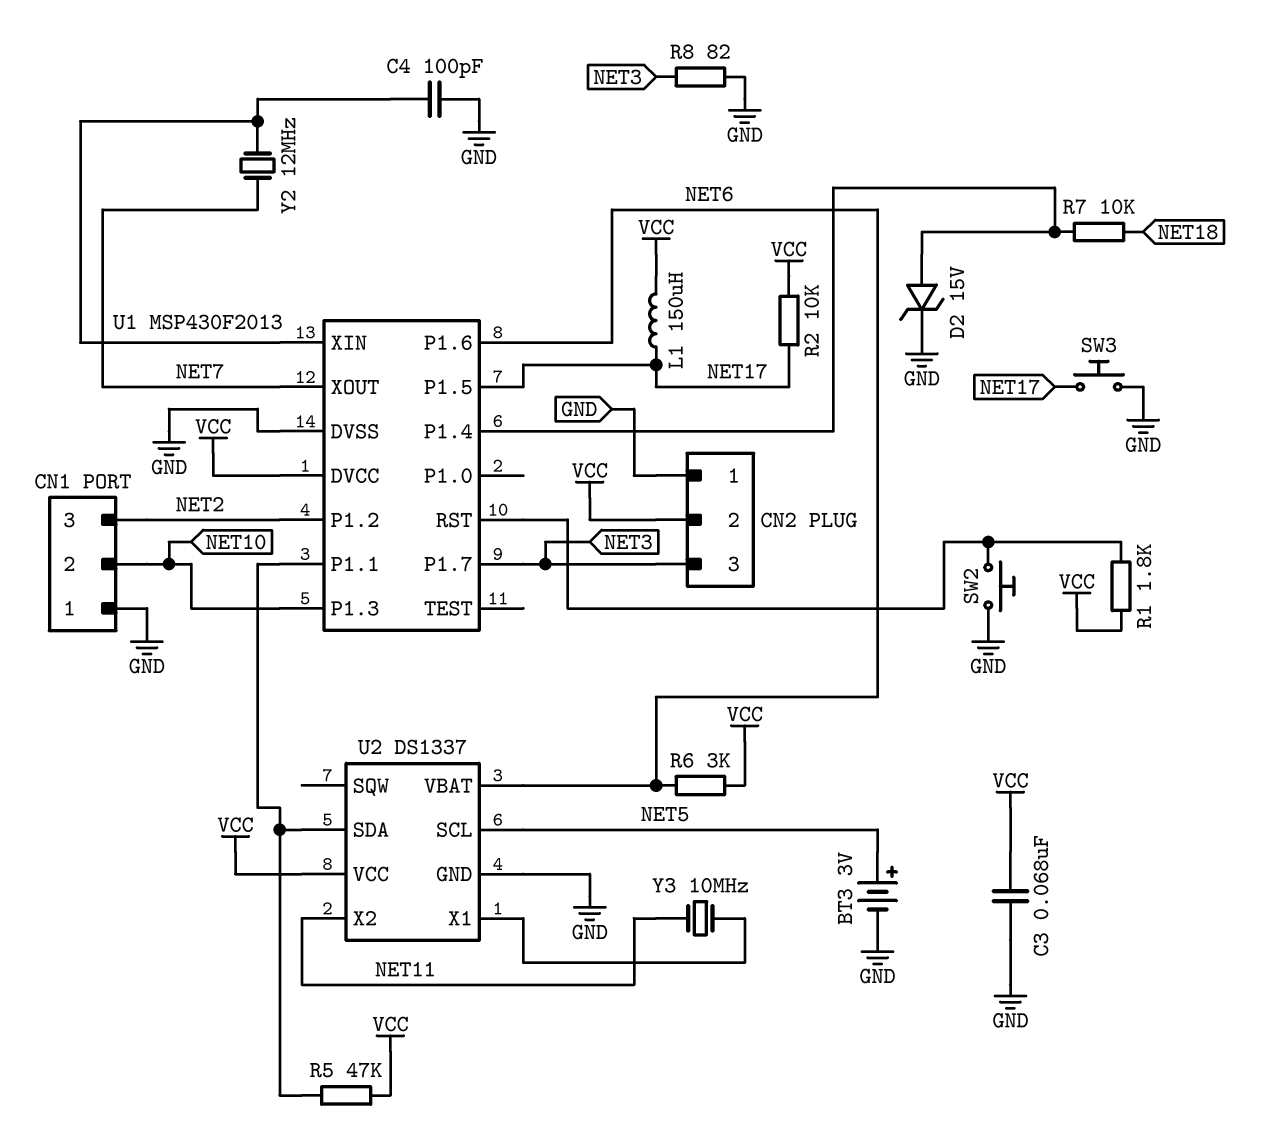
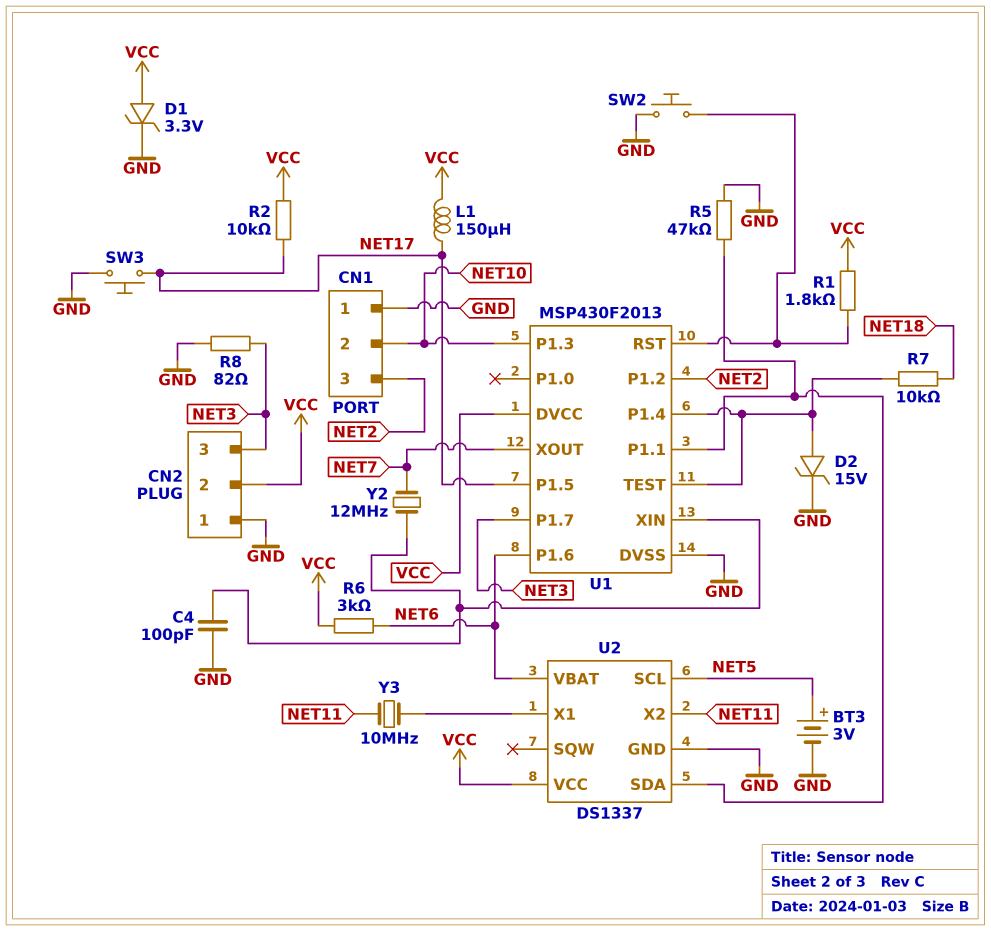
C3: 68nF (GND, VCC) -> none
D1: none -> zener 3.3V (A VCC, K GND)
R5: 47k (U1/P1.1, VCC) -> 47k (GND, U1/P1.1)
U1 pin TEST: none -> U1/P1.4

